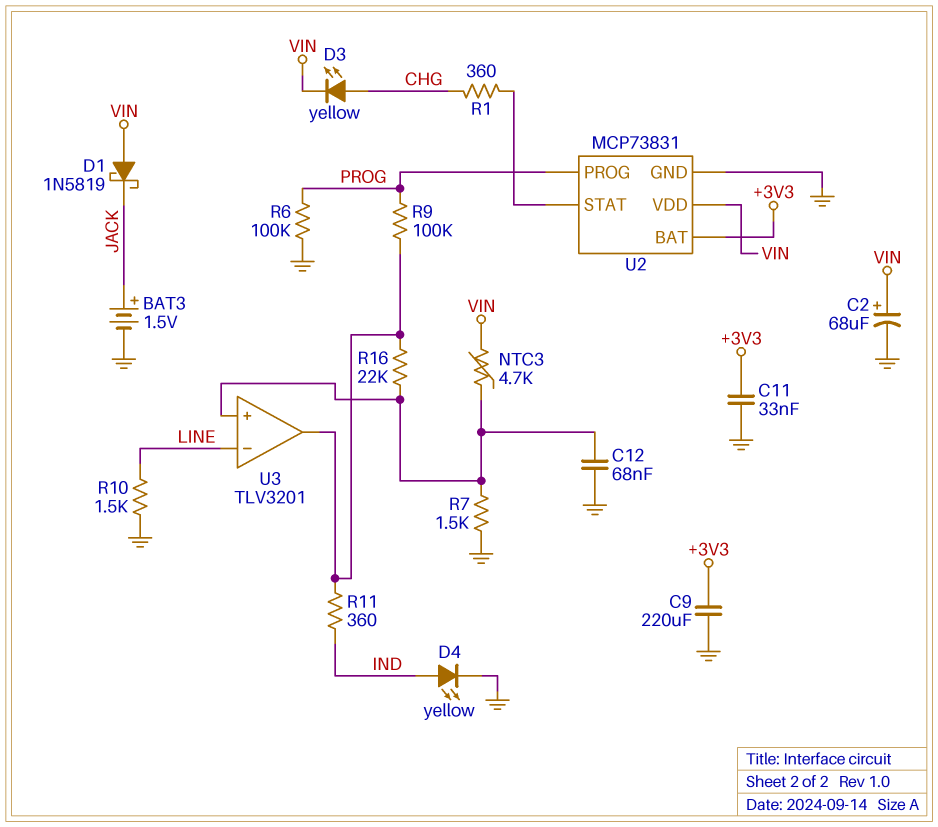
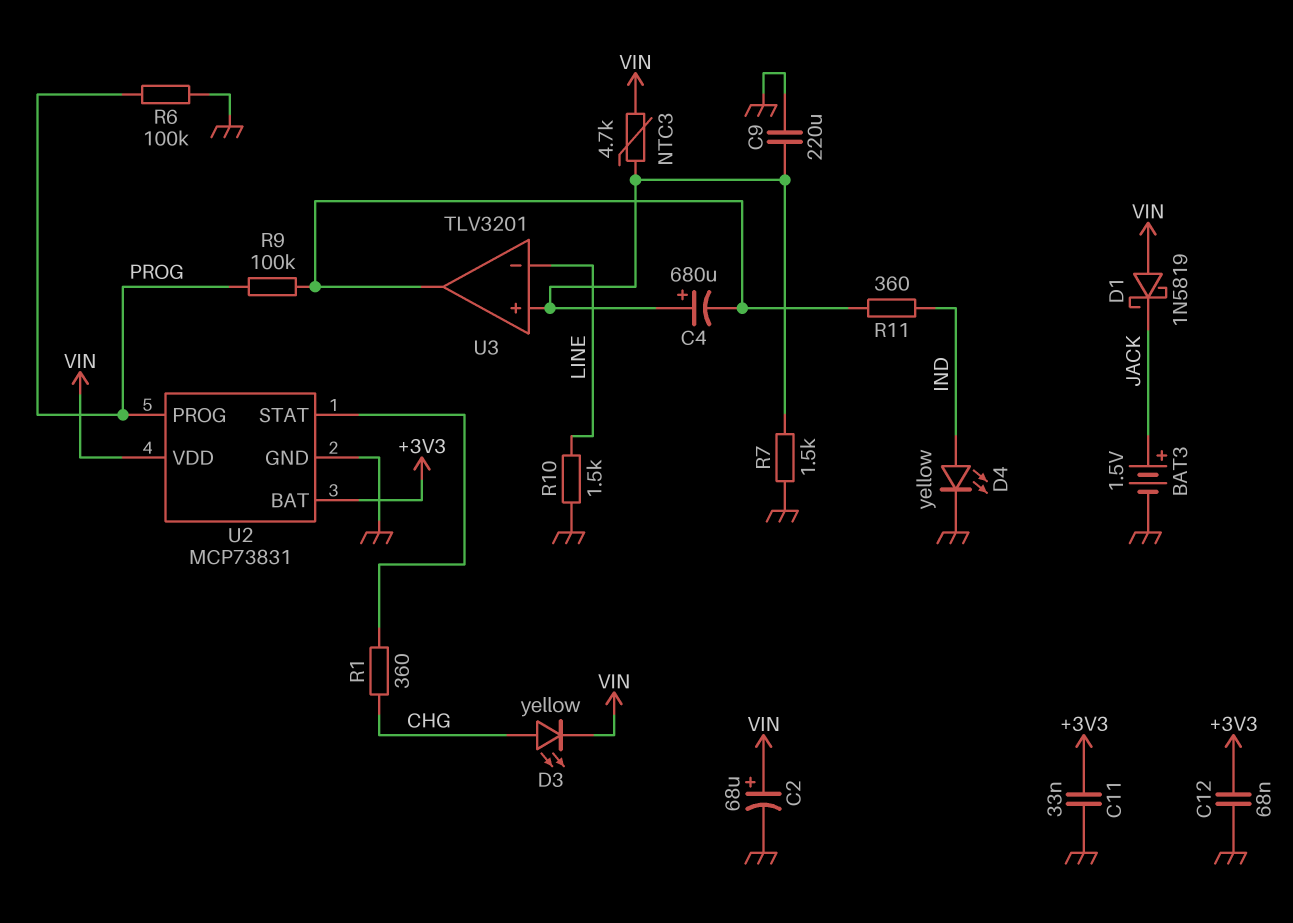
C4: none -> 680uF (plus U3/in+, minus U3/out)
C9: 220uF (+3V3, GND) -> 220uF (GND, U3/in+)
C12: 68nF (GND, U3/in+) -> 68nF (+3V3, GND)
R16: 22k (U3/in+, U3/out) -> none

